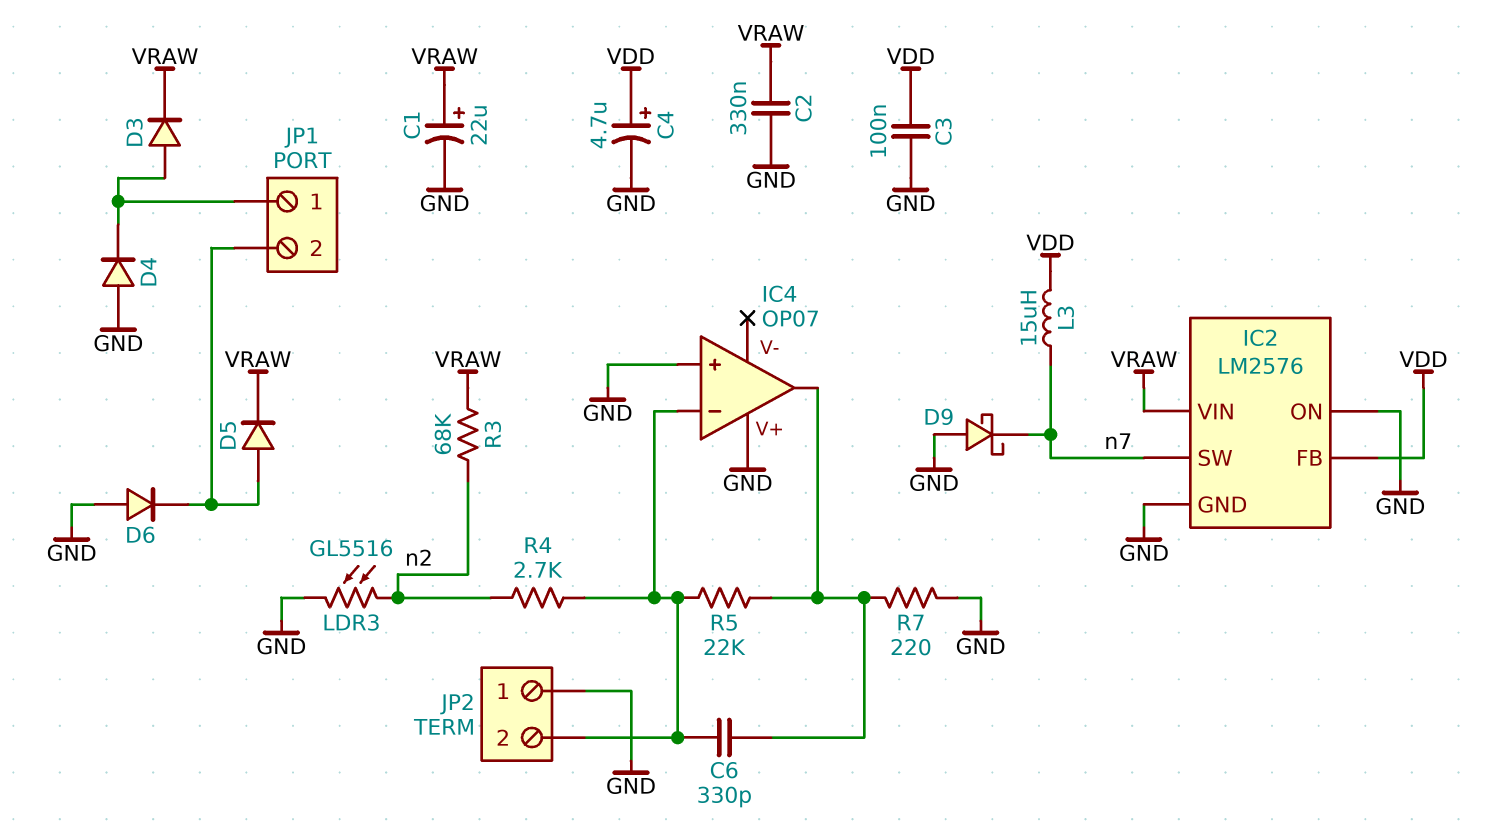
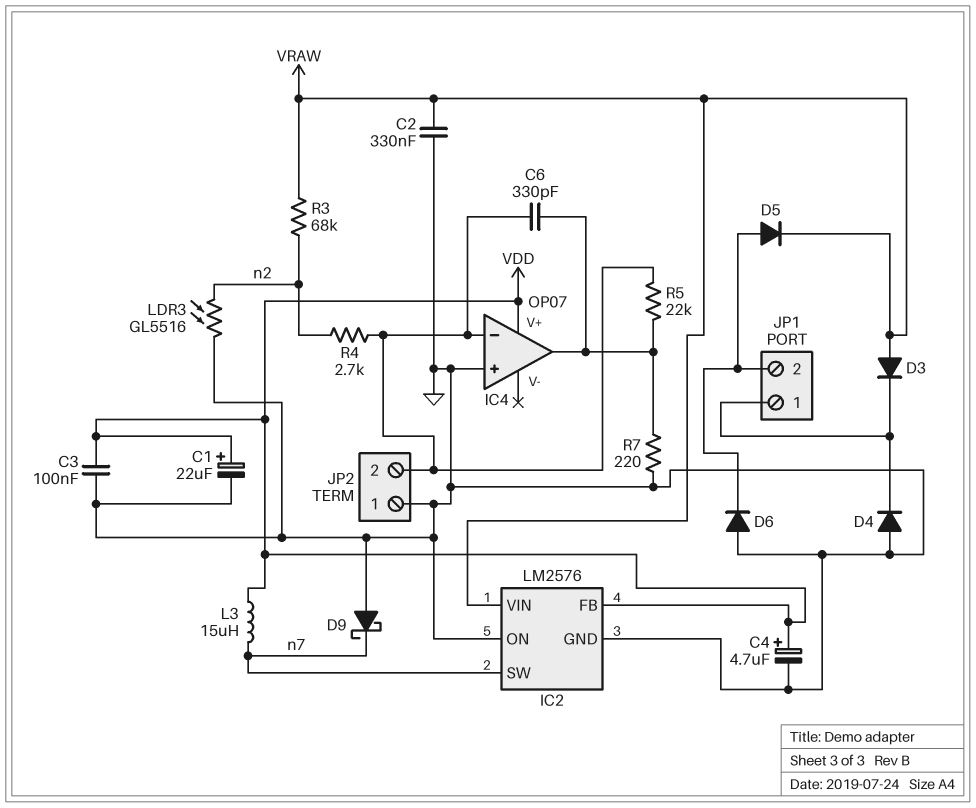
C1: 22uF (plus VRAW, minus GND) -> 22uF (plus VDD, minus GND)
D3: diode (A JP1/1, K VRAW) -> diode (A VRAW, K JP1/1)
IC4 pin V+: GND -> VDD

